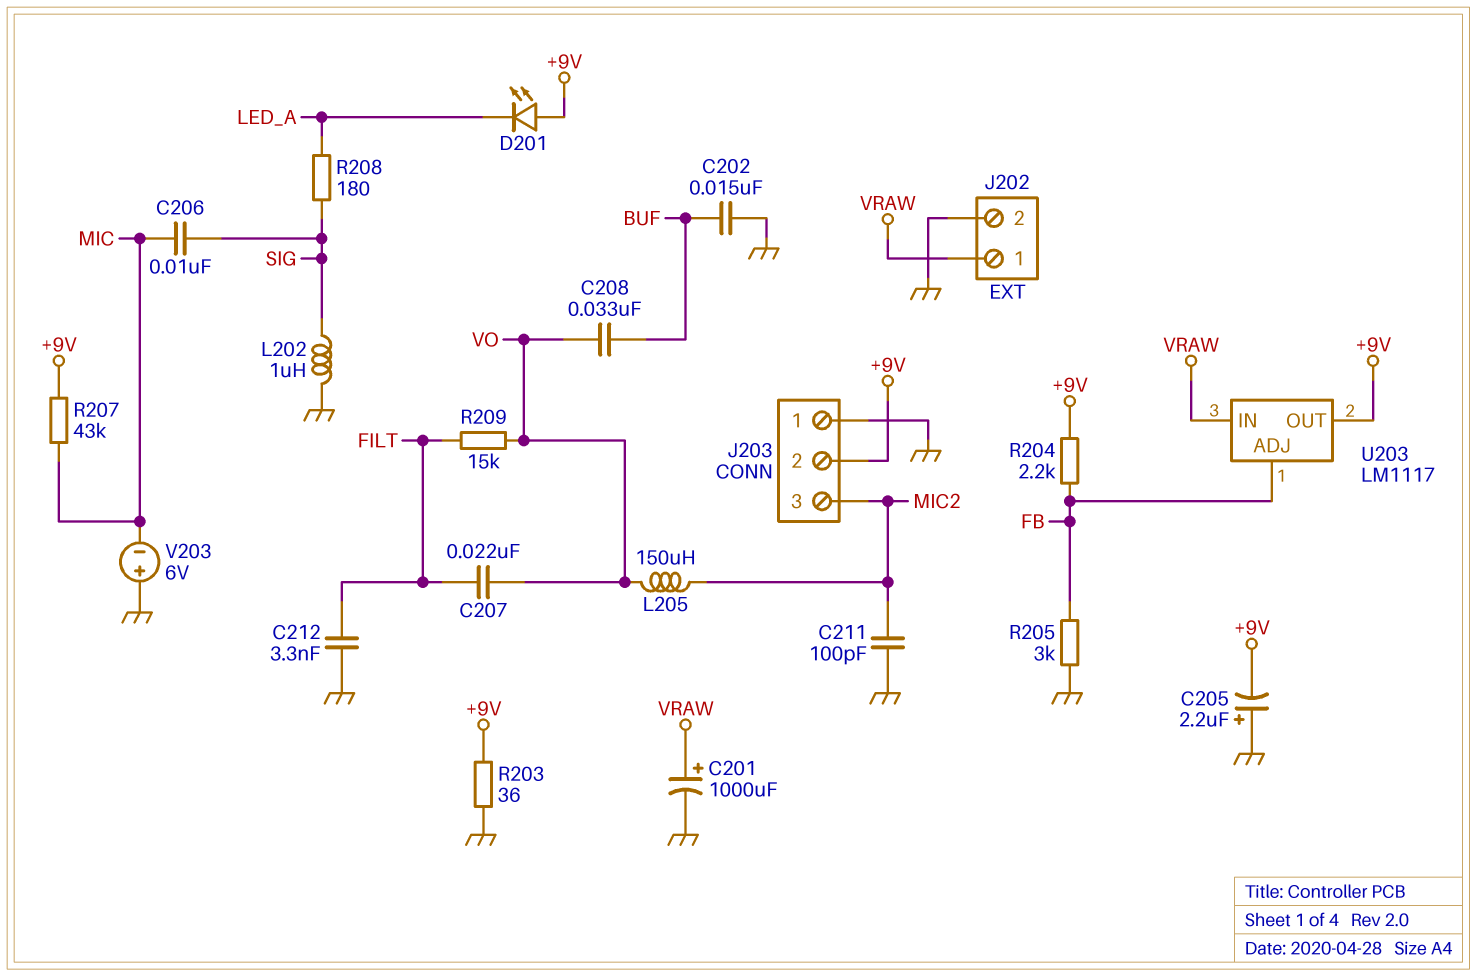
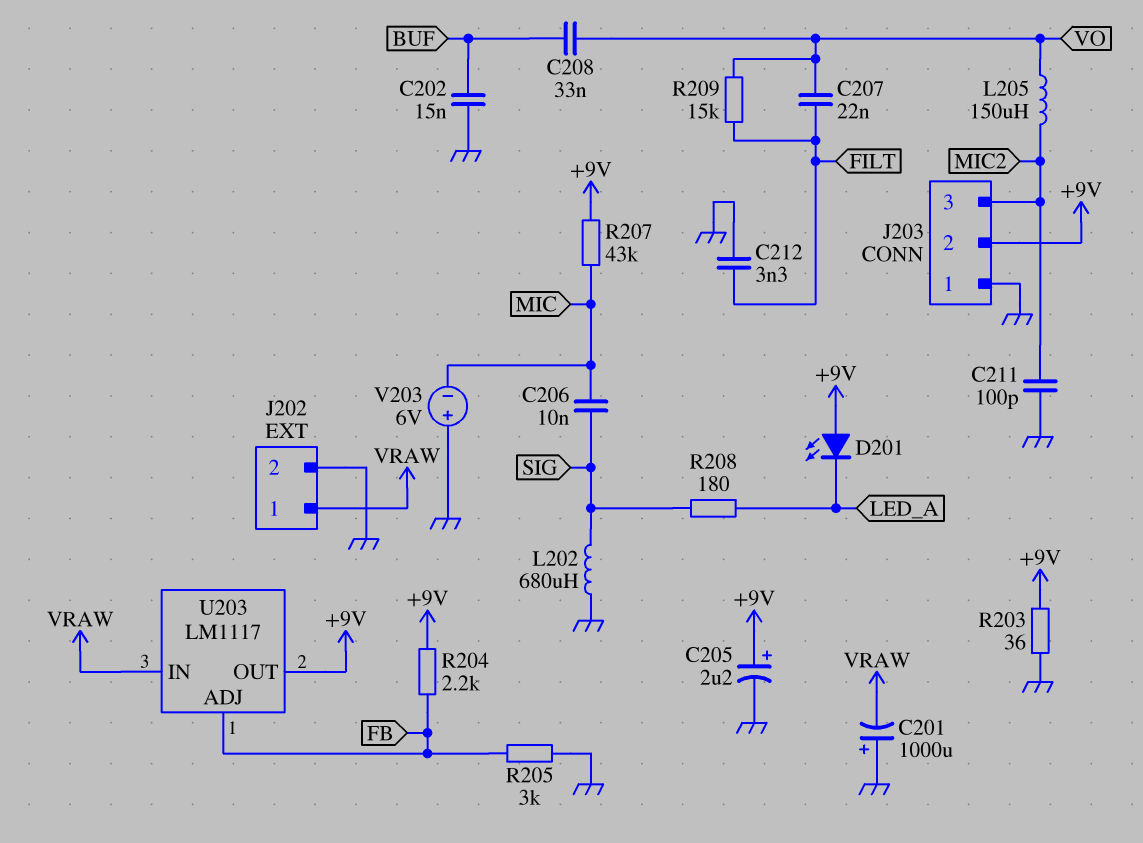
C201: 1000uF (plus VRAW, minus GND) -> 1000uF (plus GND, minus VRAW)
C205: 2.2uF (plus GND, minus +9V) -> 2.2uF (plus +9V, minus GND)
L202: 1uH (GND, SIG) -> 680uH (GND, SIG)

